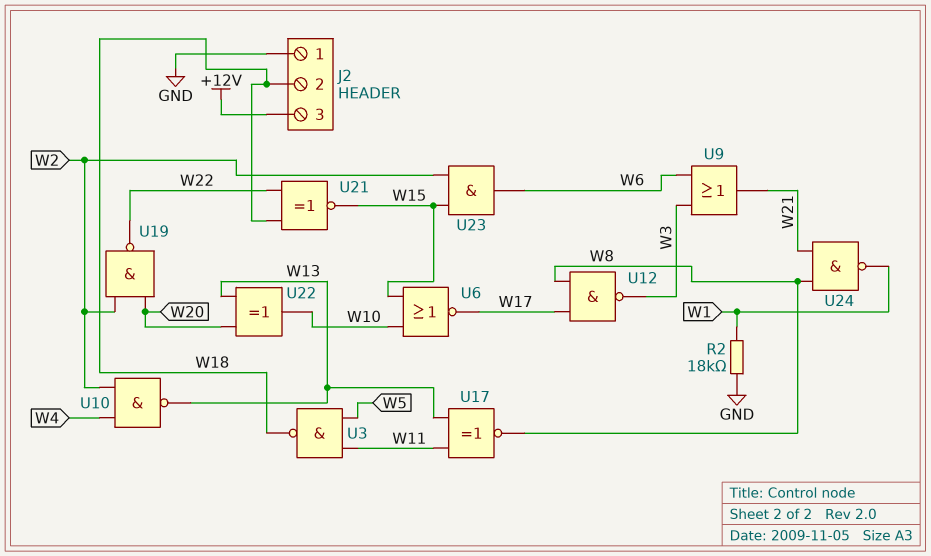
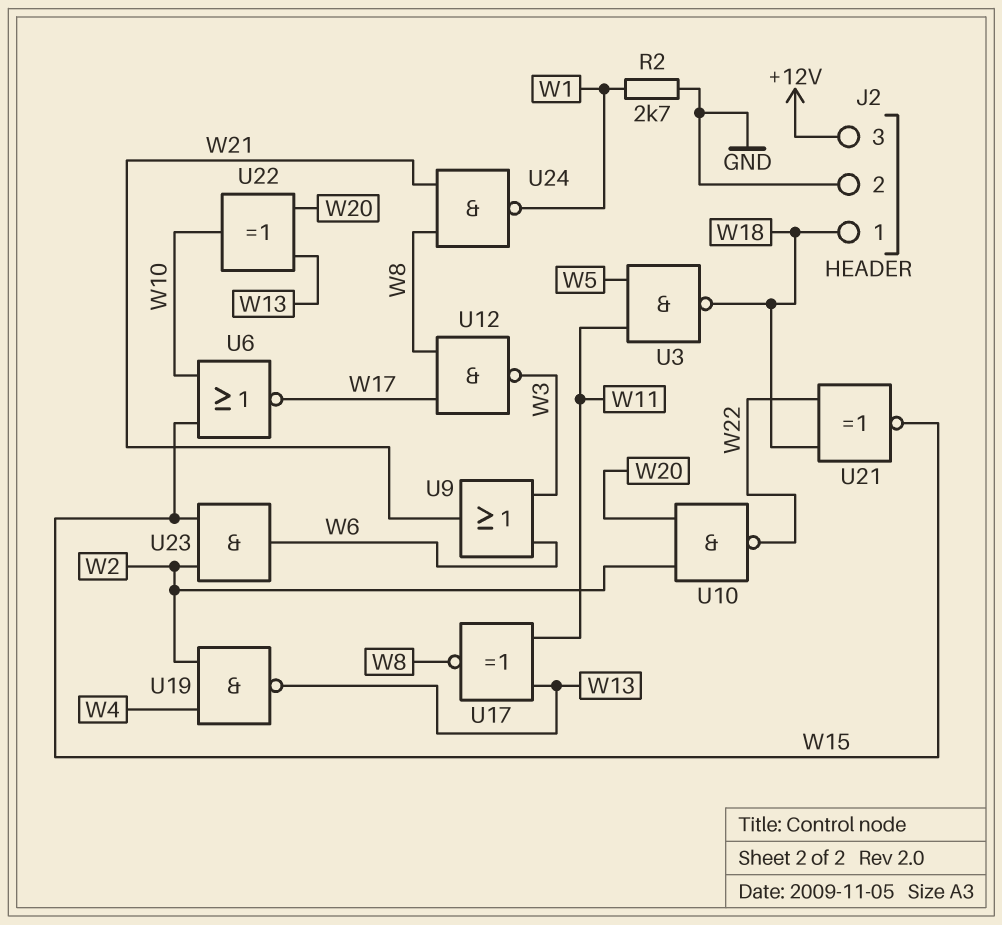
J2 pin 1: GND -> W18
J2 pin 2: W18 -> GND
R2: 18k (GND, W1) -> 2.7k (GND, W1)
U10: NAND (in W2, in W4, out W13) -> NAND (in W2, in W20, out W22)
U19: NAND (in W2, in W20, out W22) -> NAND (in W2, in W4, out W13)

